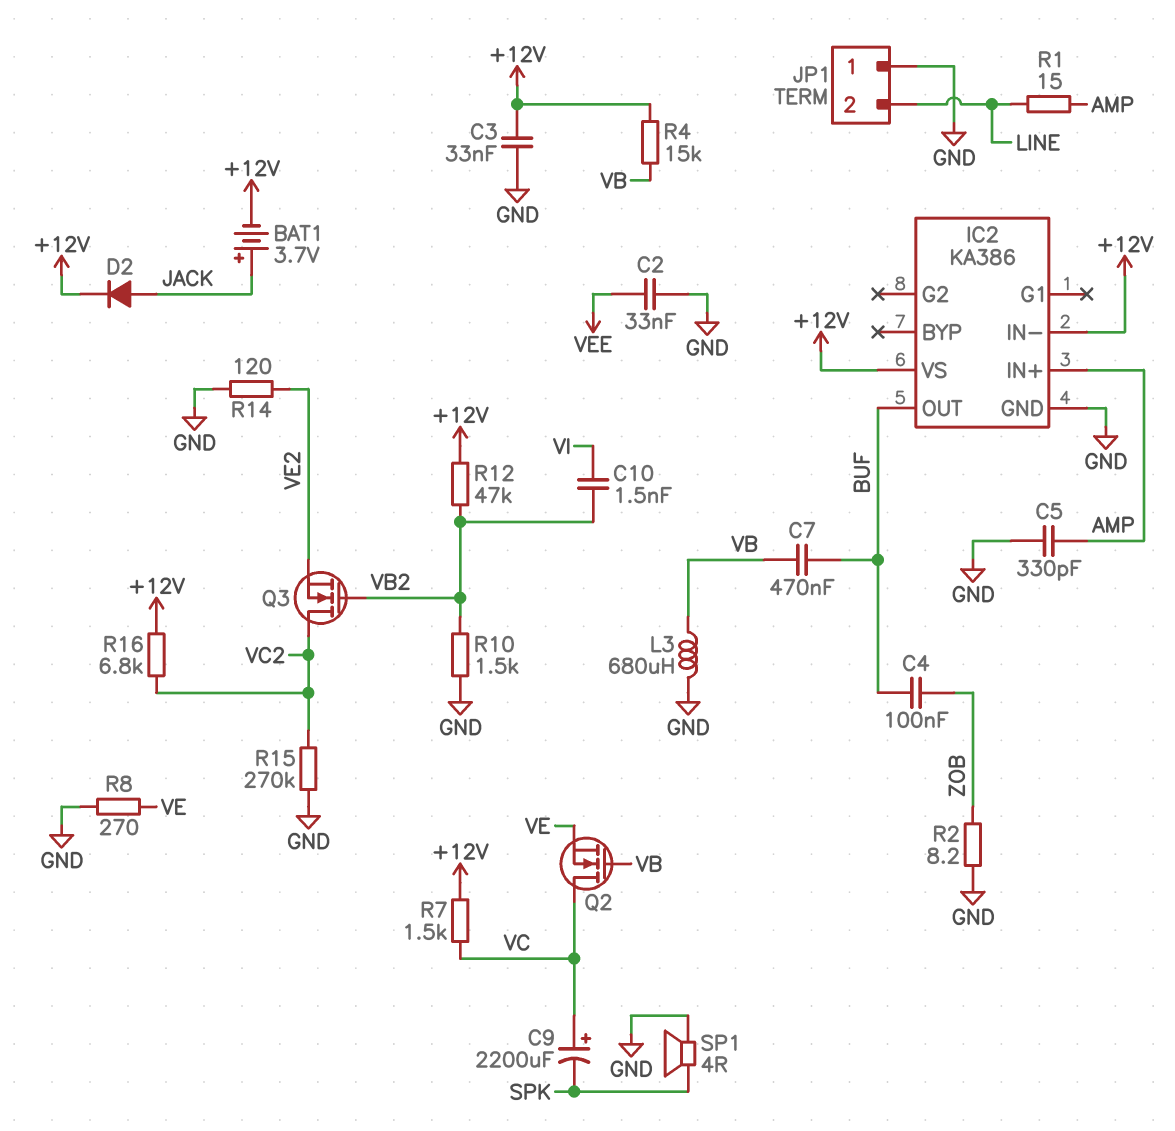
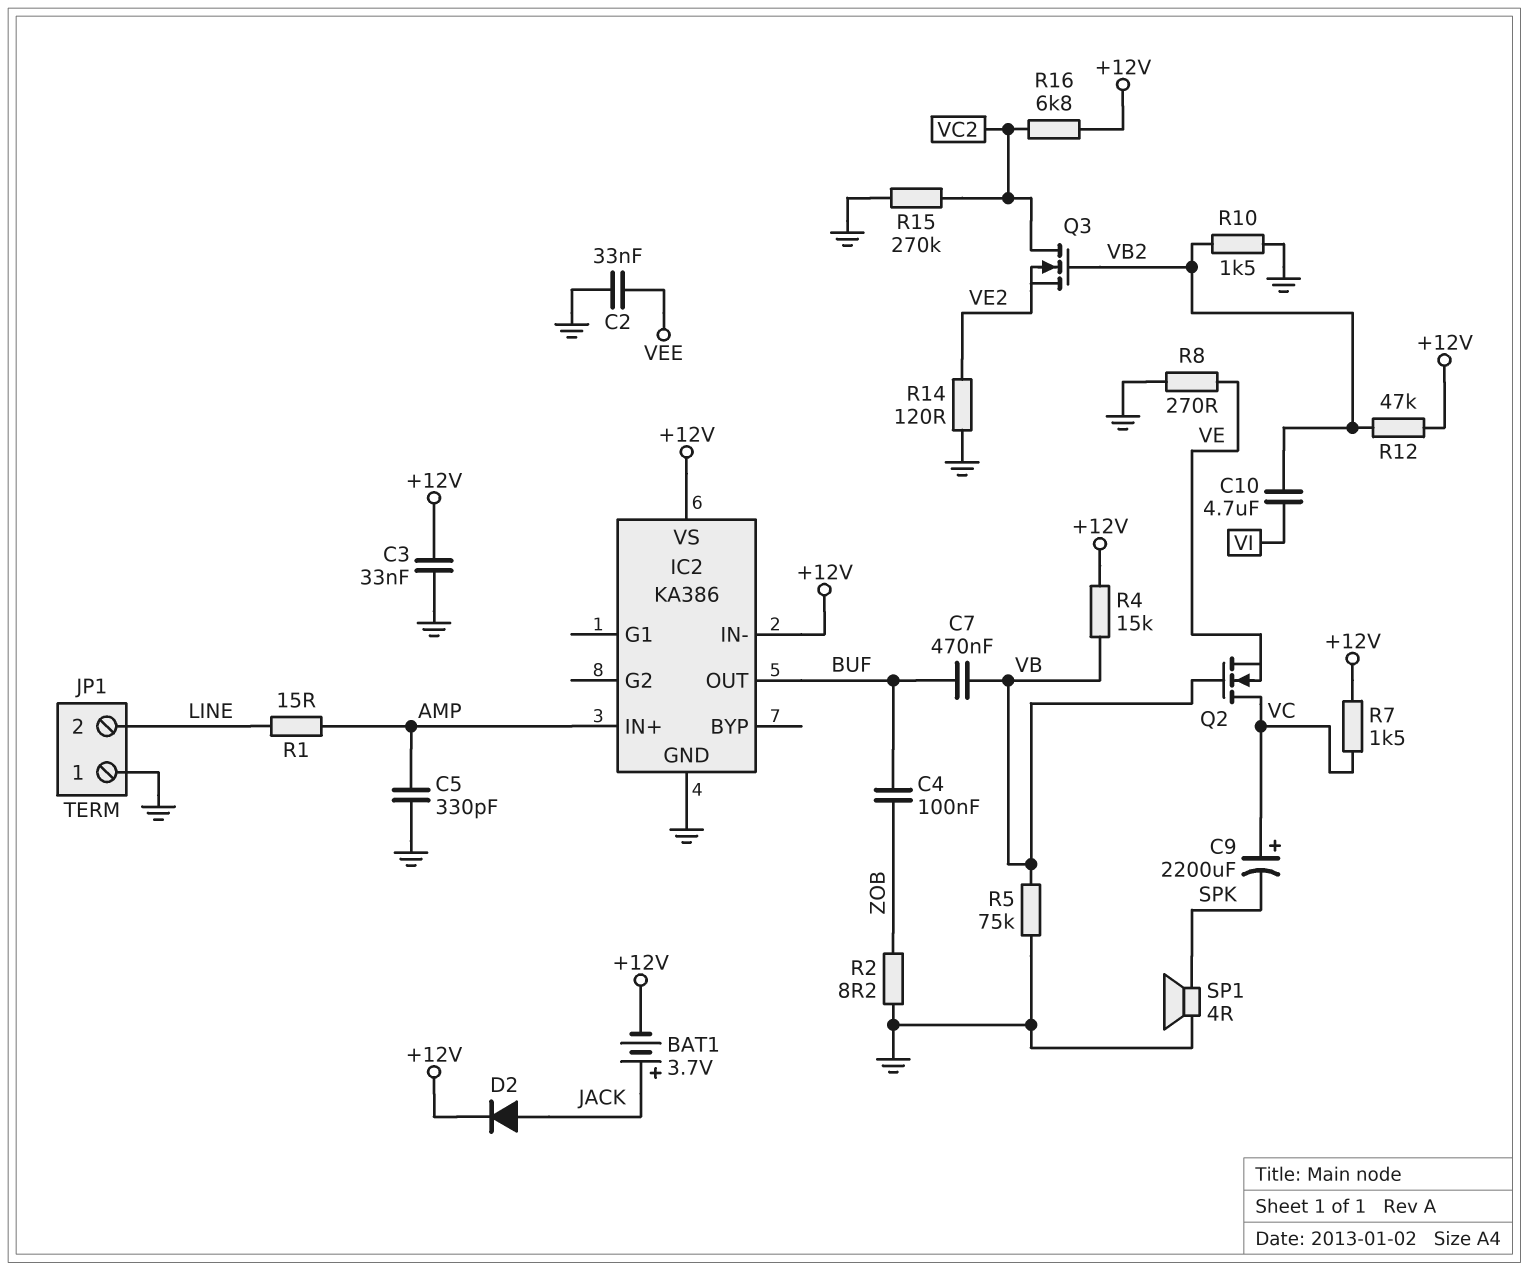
C10: 1.5nF (VB2, VI) -> 4.7uF (VB2, VI)
L3: 680uH (GND, VB) -> none
R5: none -> 75k (GND, VB)

